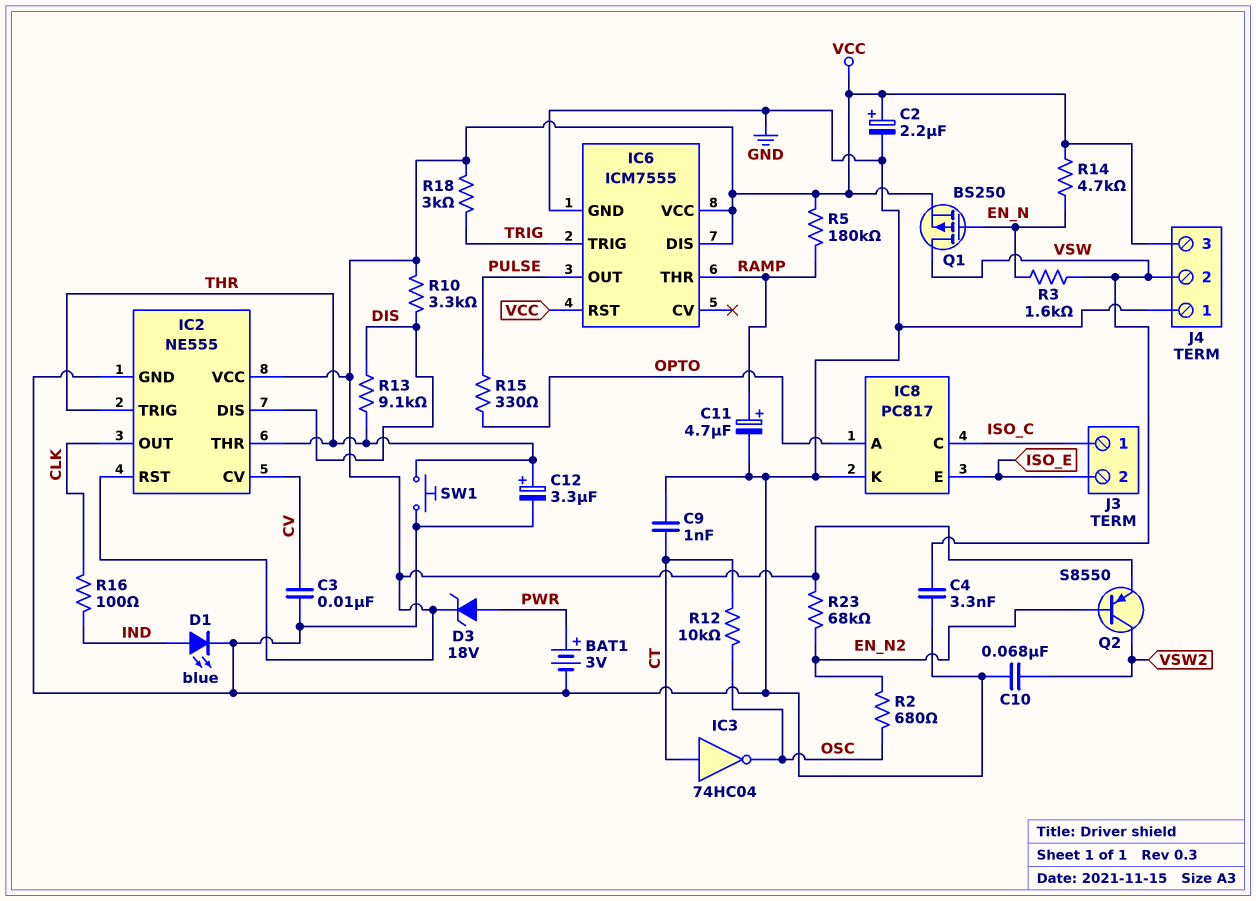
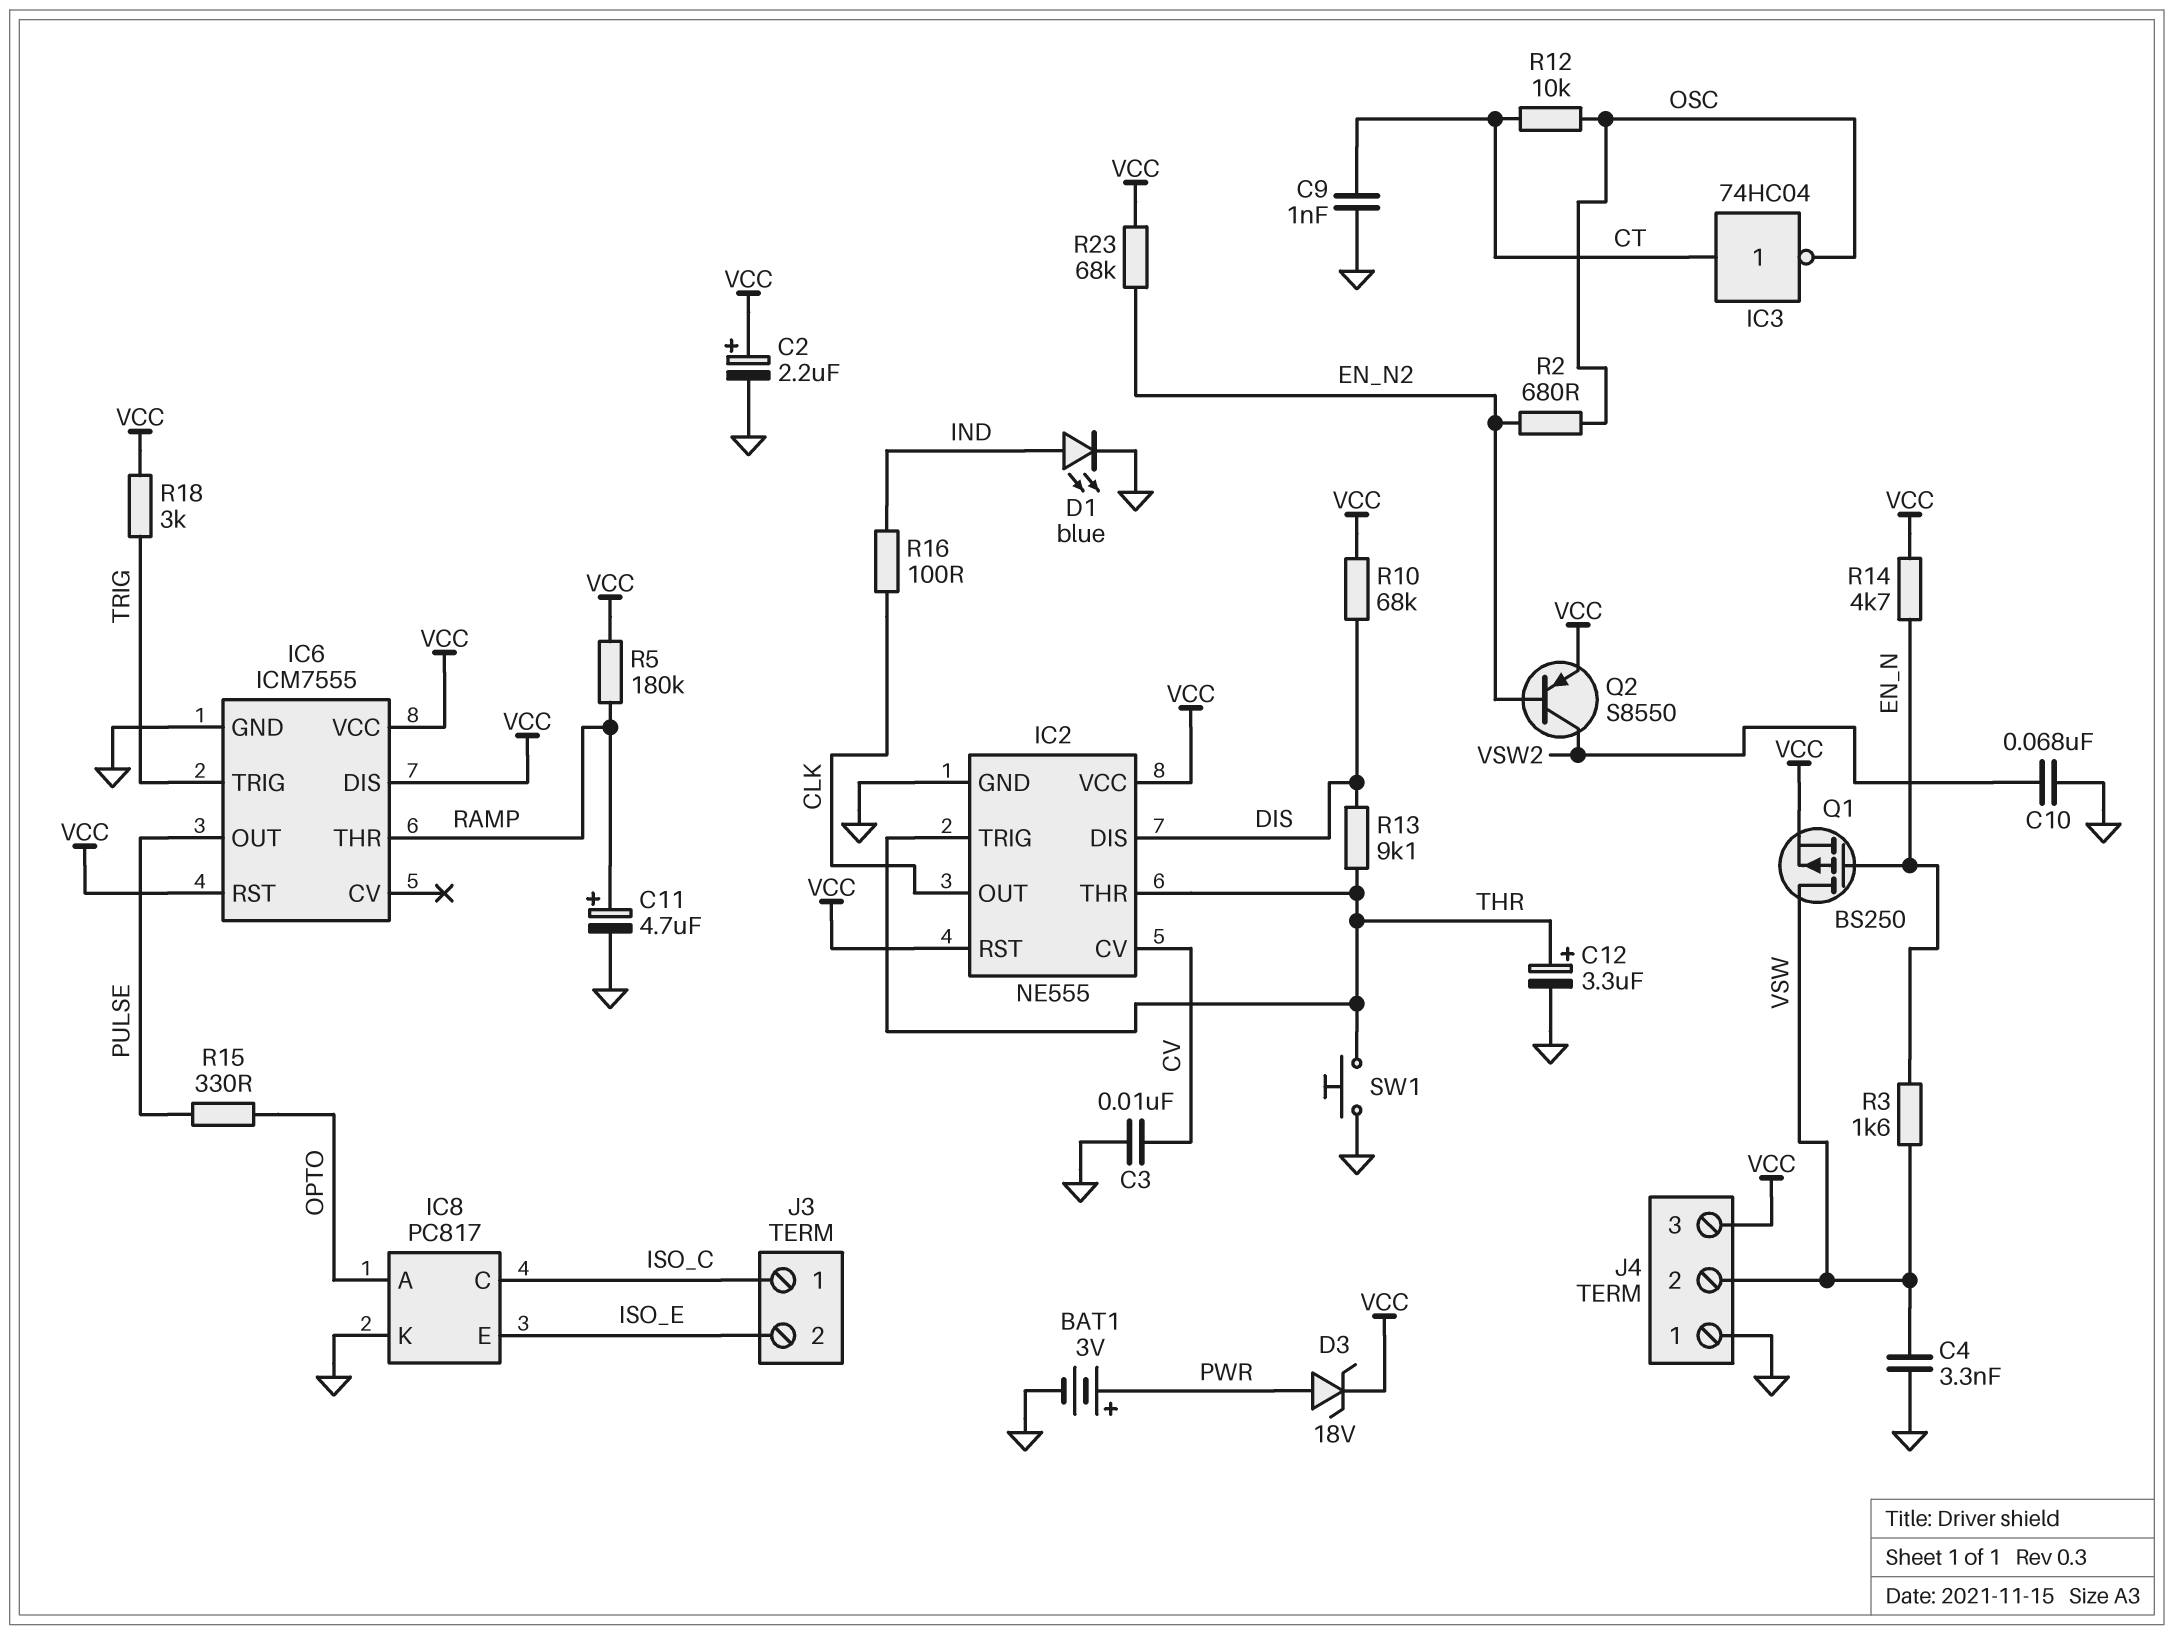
R10: 3.3k (DIS, VCC) -> 68k (DIS, VCC)

